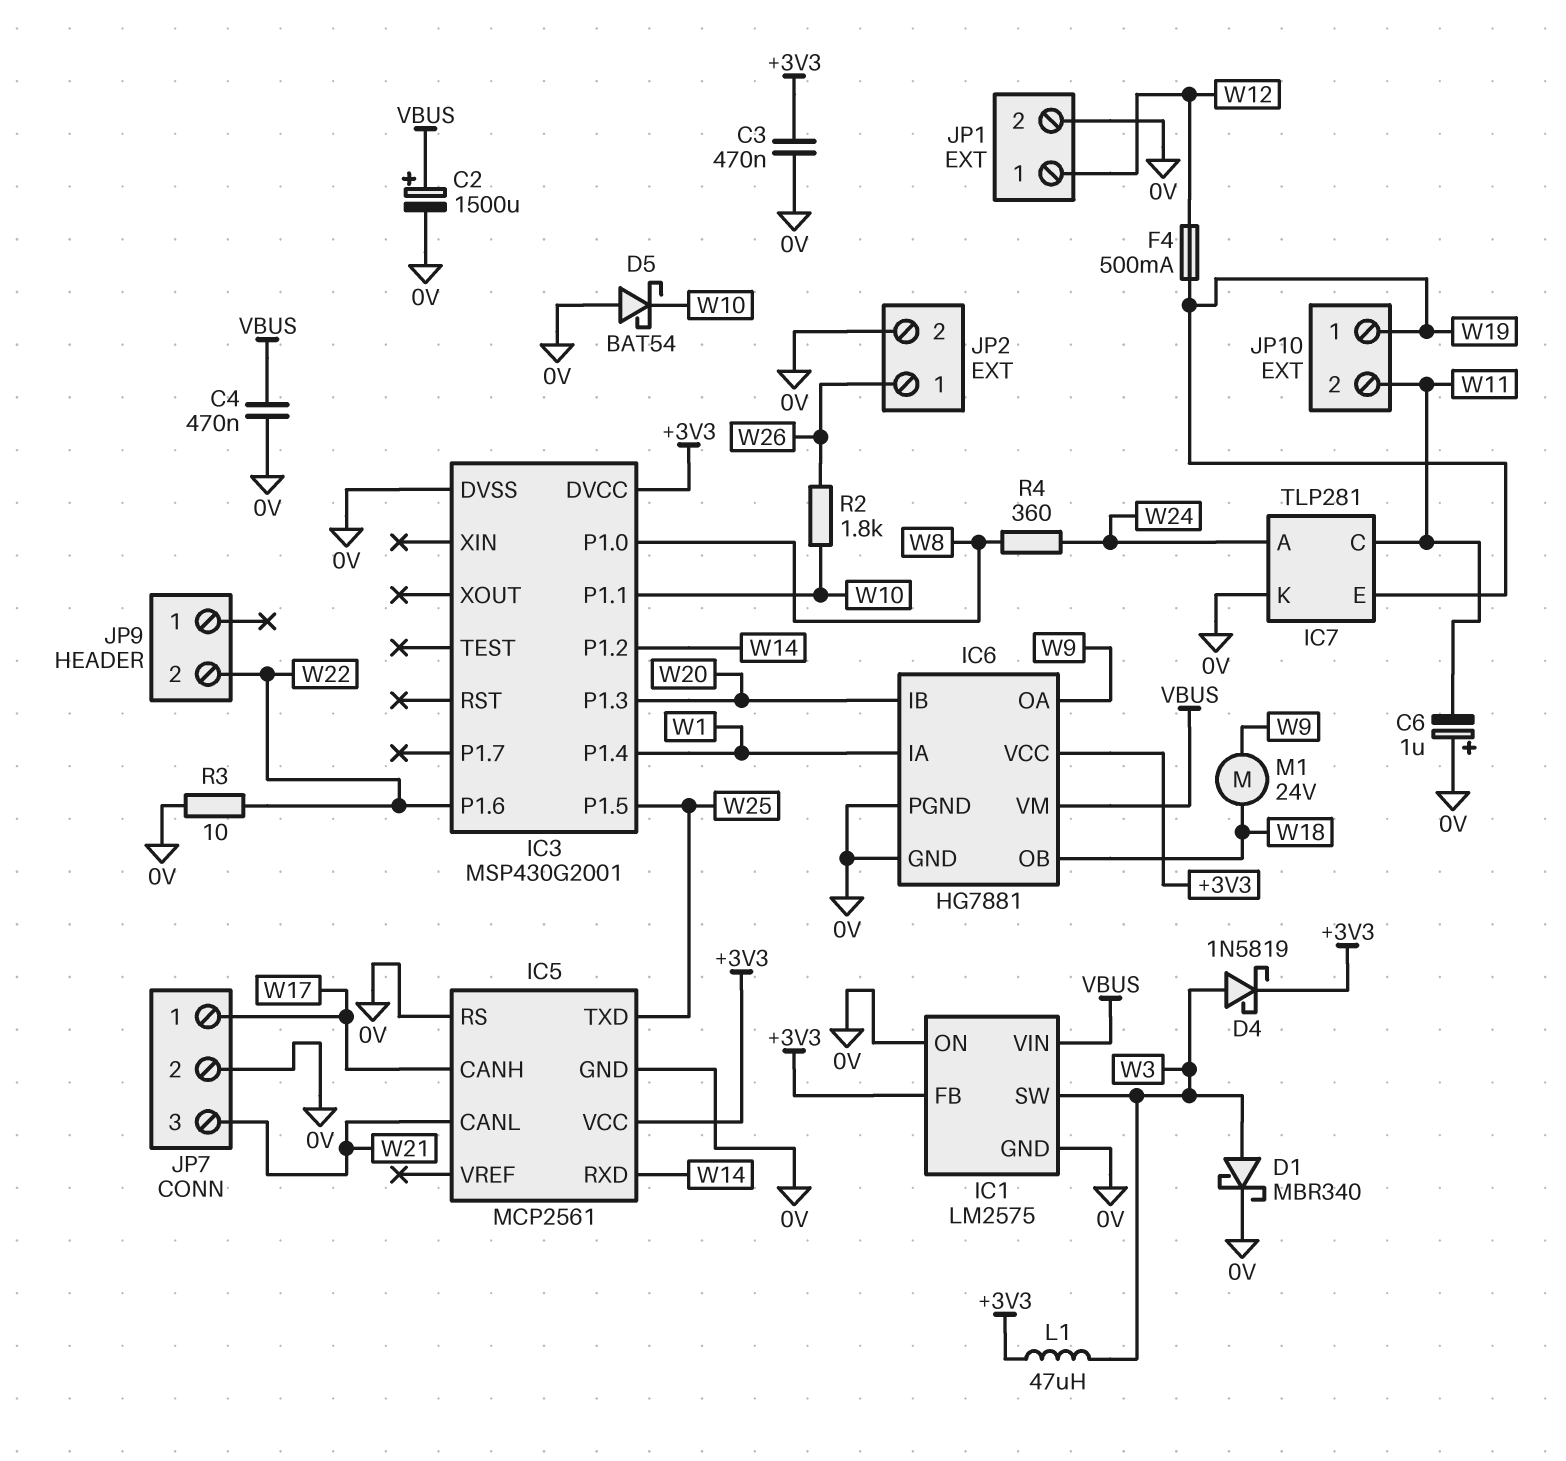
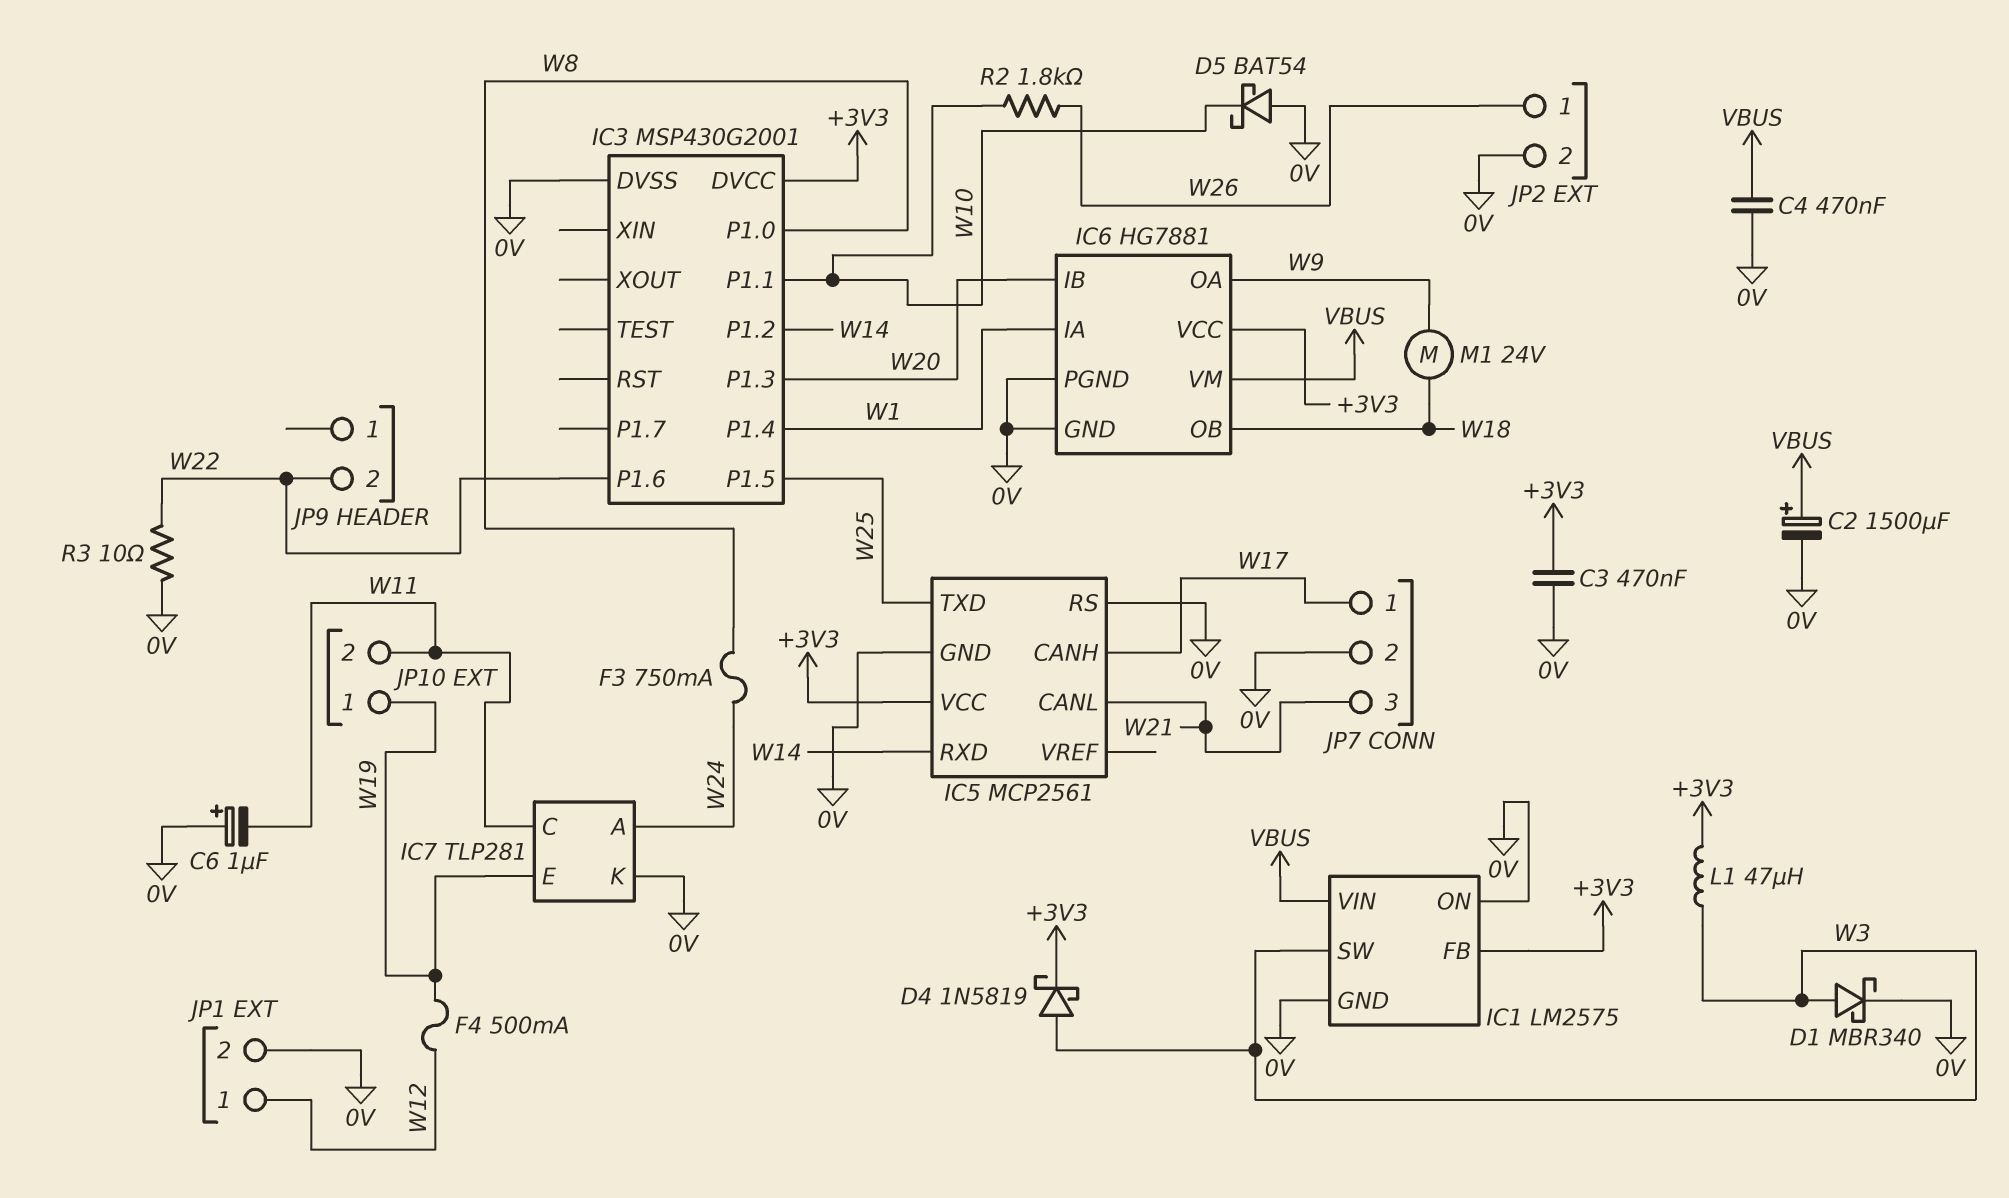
F3: none -> 750mA (W8, W24)
R4: 360 (W8, W24) -> none

